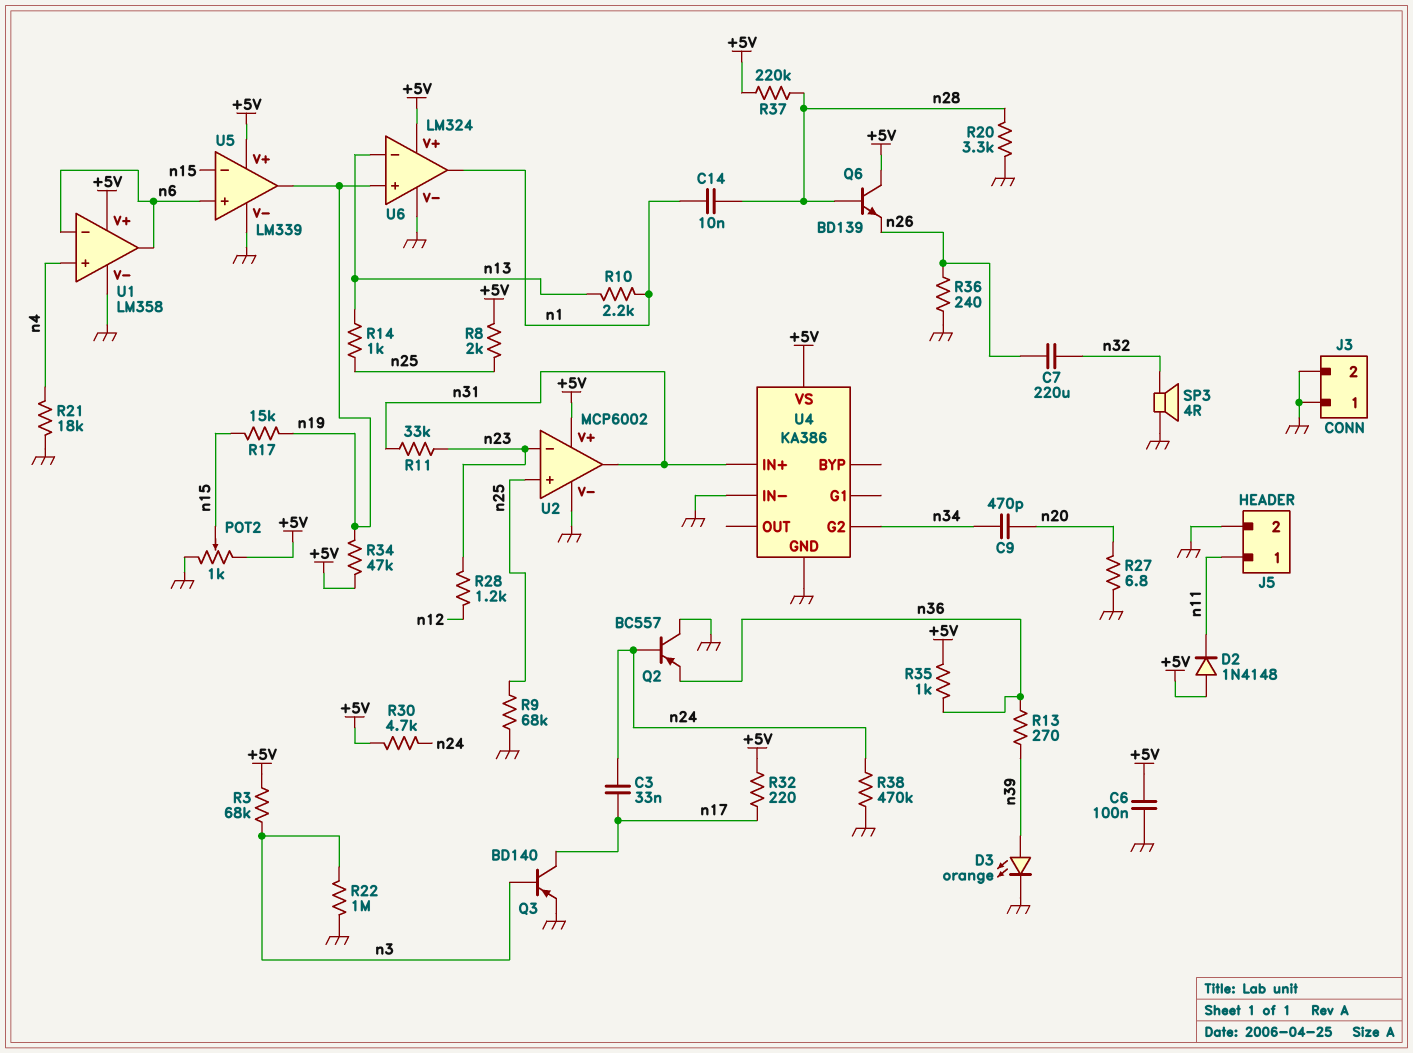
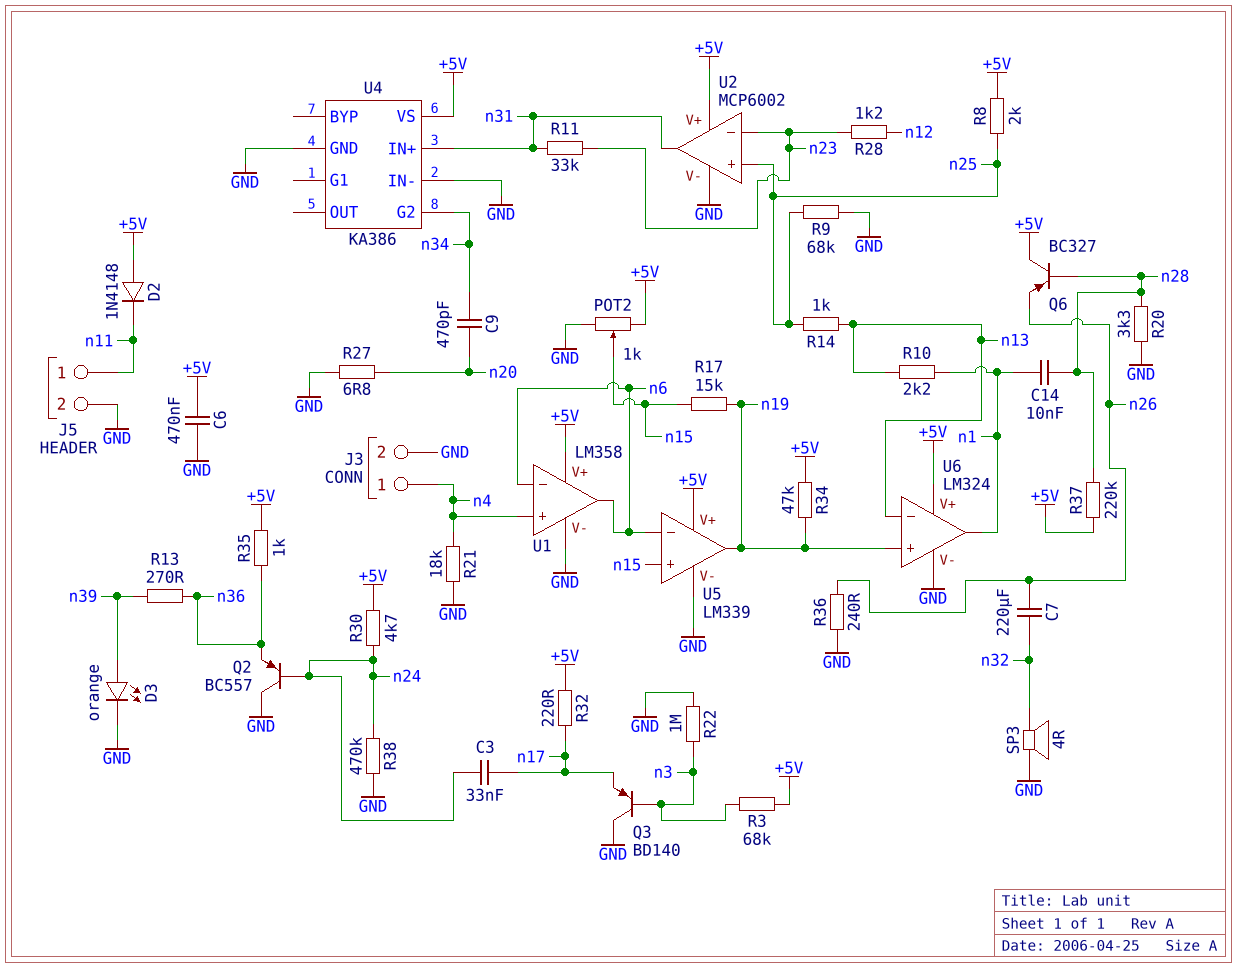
C6: 100nF (+5V, GND) -> 470nF (+5V, GND)
J3 pin 1: GND -> n4
Q3: PNP BD140 (B n3, C n17, E GND) -> PNP BD140 (B n3, C GND, E n17)
Q6: NPN BD139 (B n28, C +5V, E n26) -> PNP BC327 (B n28, C +5V, E n26)
U5 pin in+: n6 -> n15
U5 pin in-: n15 -> n6

